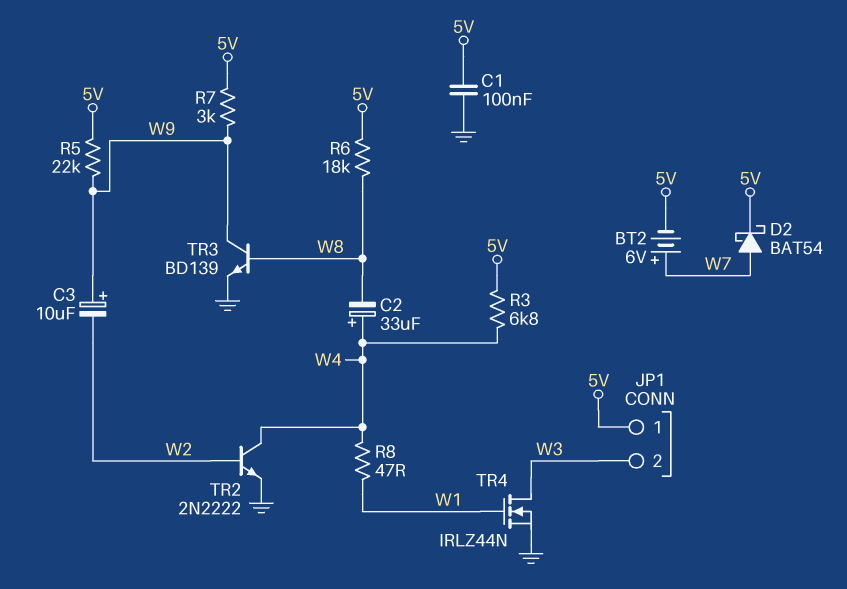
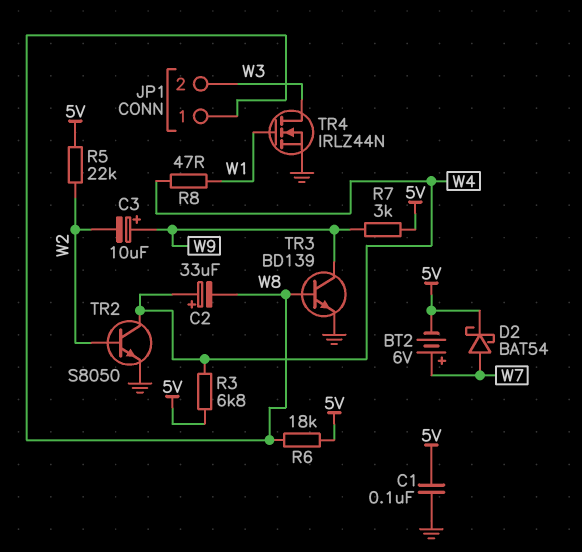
JP1 pin 1: 5V -> W8
R5: 22k (5V, W9) -> 22k (5V, W2)
TR2: NPN 2N2222 (B W2, C W4, E GND) -> NPN S8050 (B W2, C W4, E GND)

